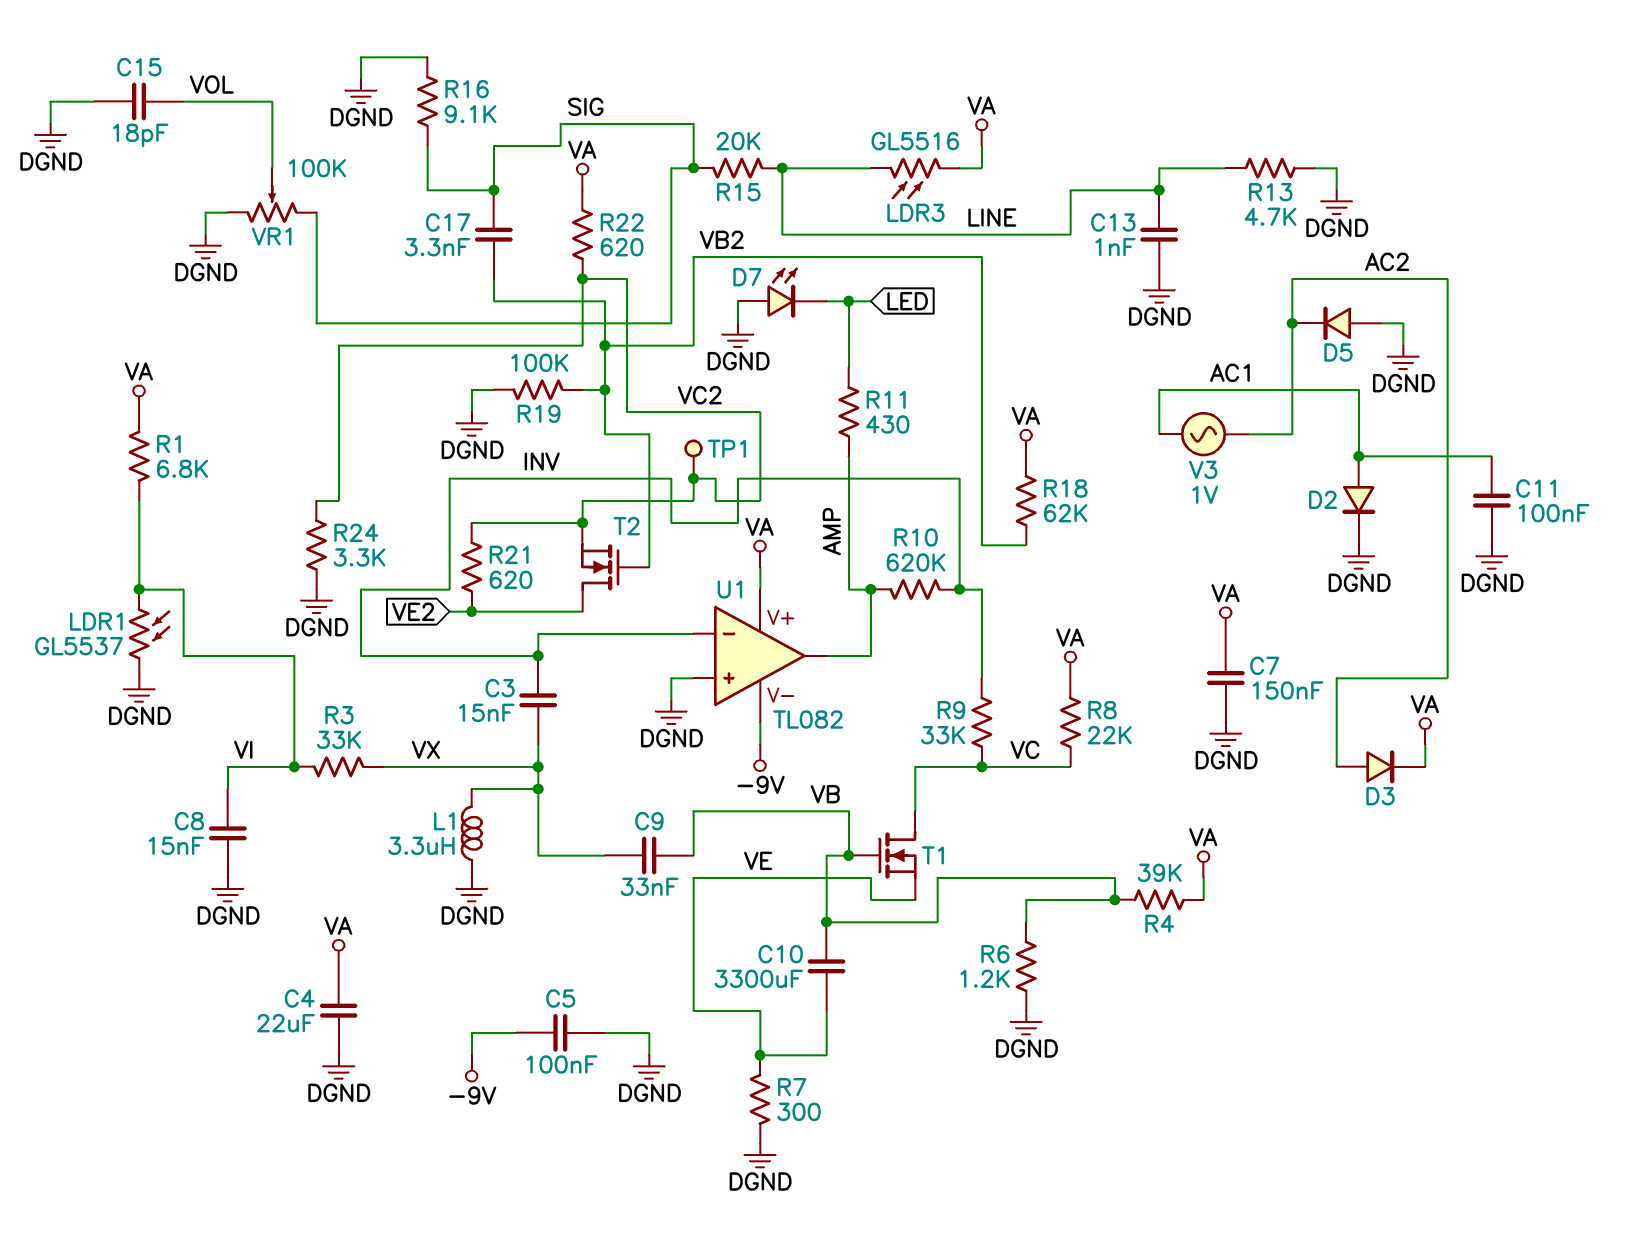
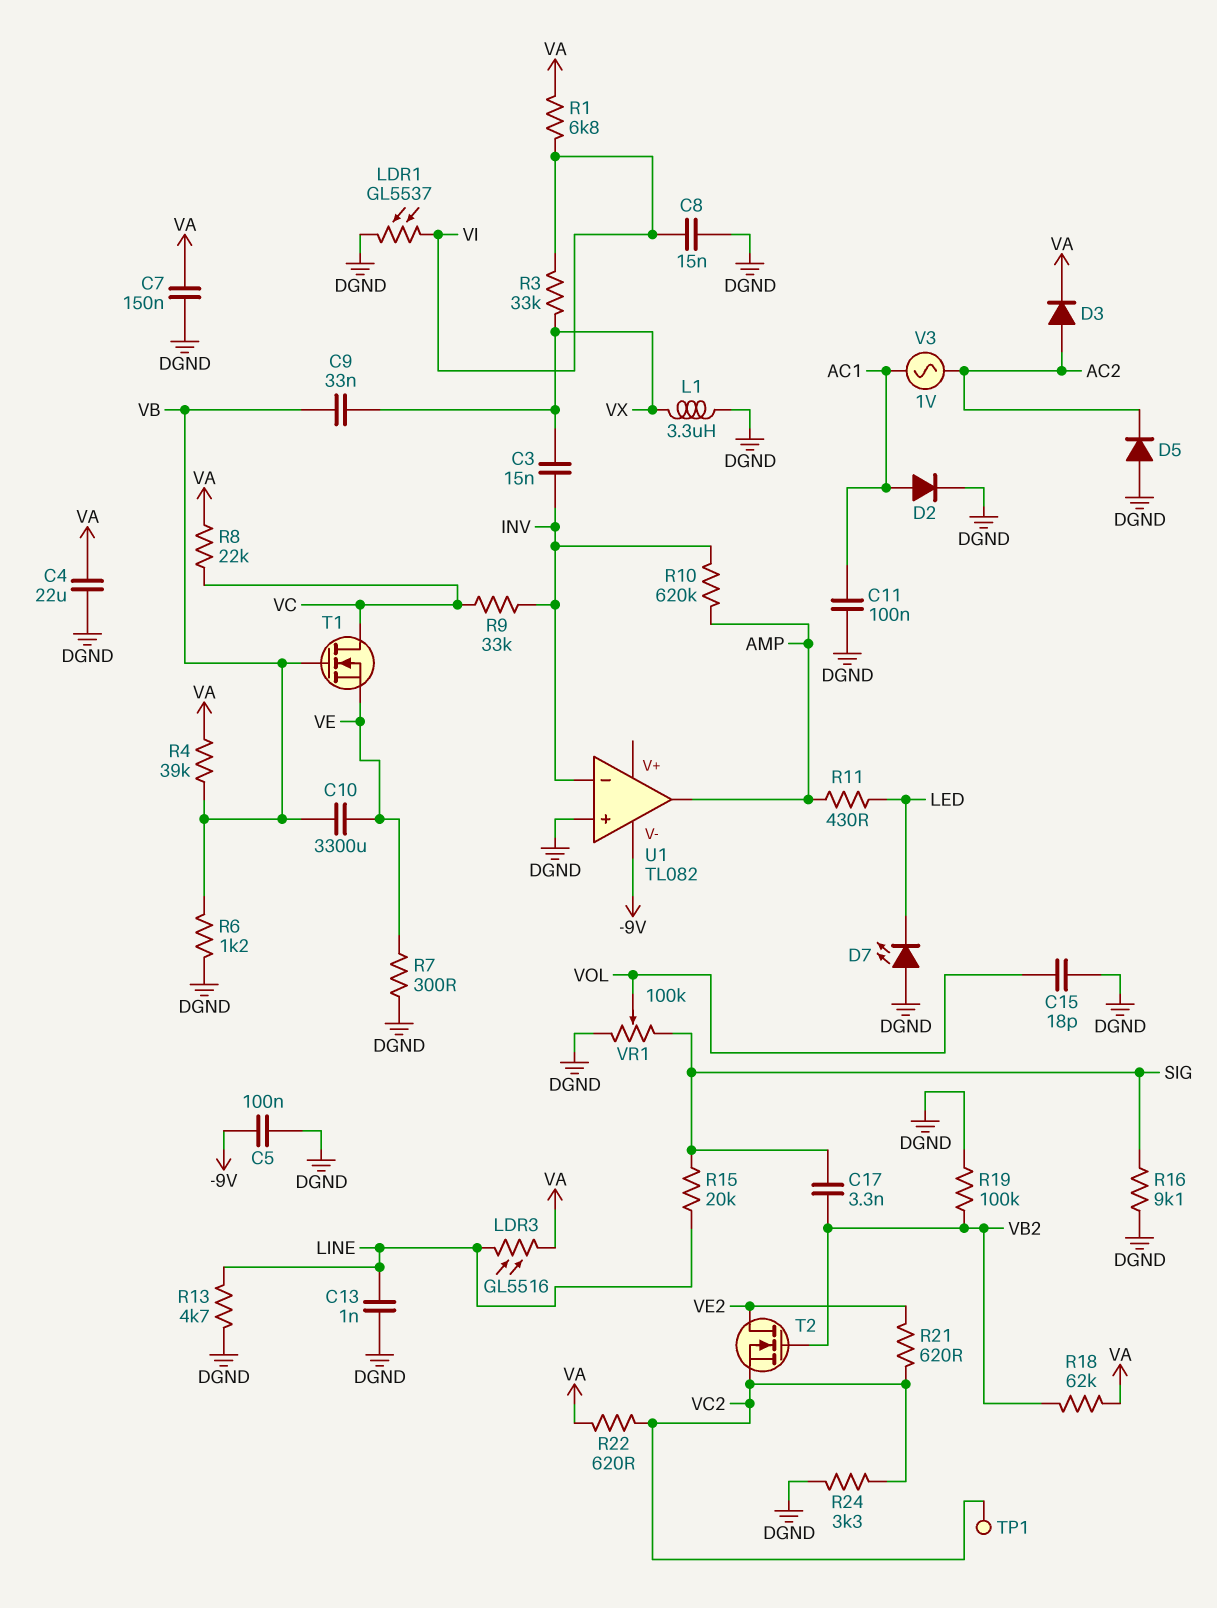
U1 pin V+: VA -> none

